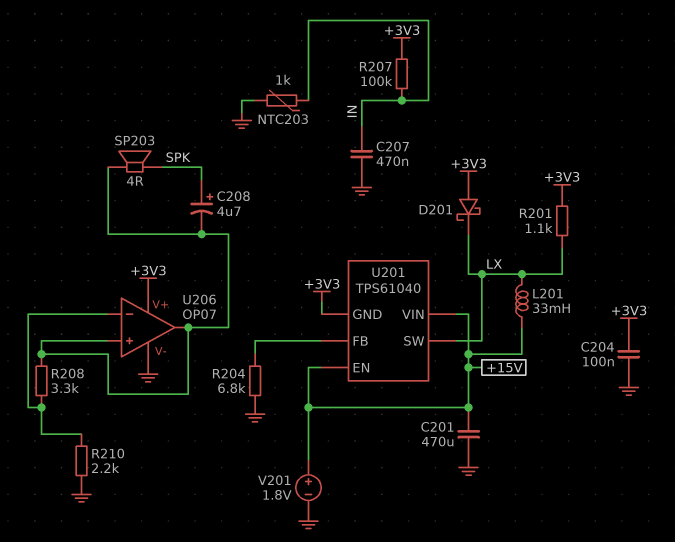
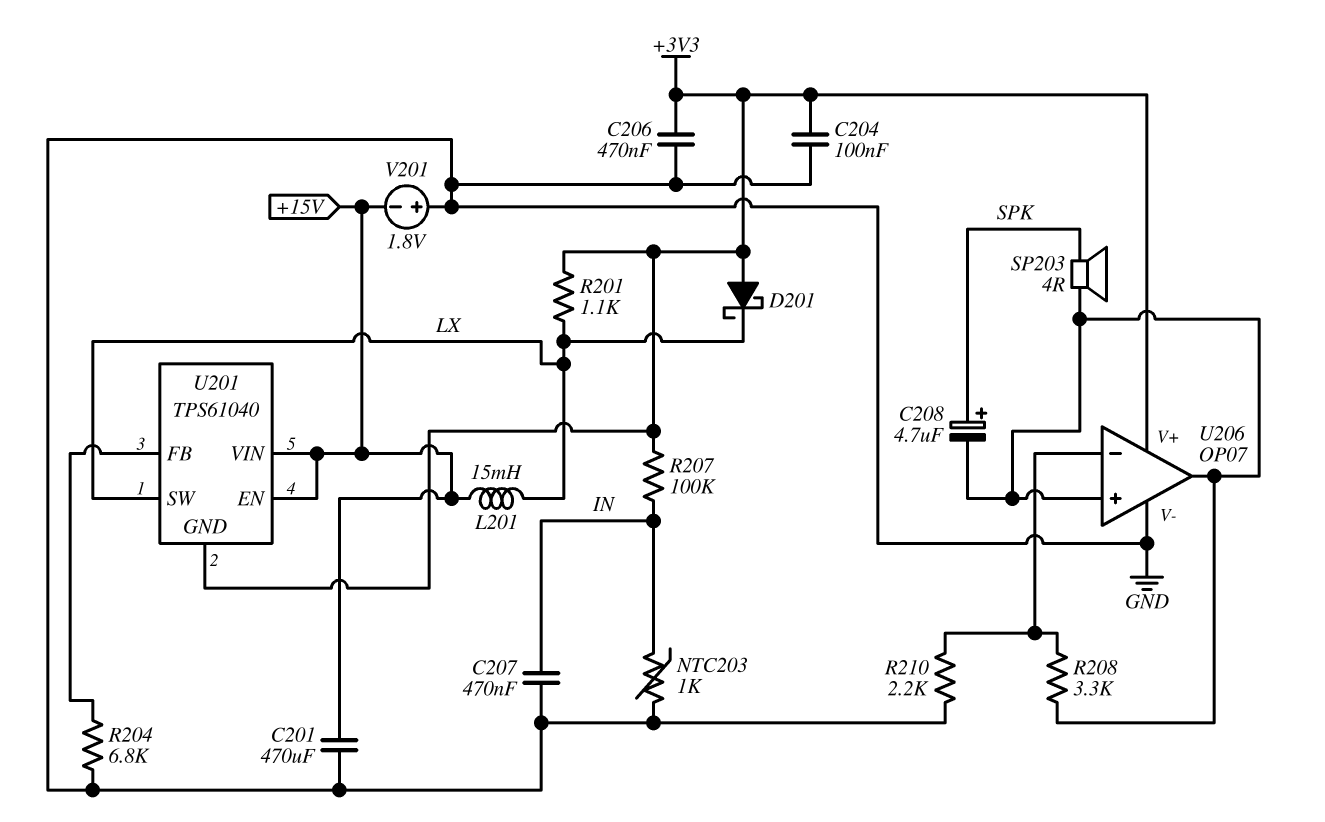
C206: none -> 470nF (+3V3, GND)
L201: 33mH (+15V, LX) -> 15mH (+15V, LX)
V201: 1.8V (plus +15V, minus GND) -> 1.8V (plus GND, minus +15V)

